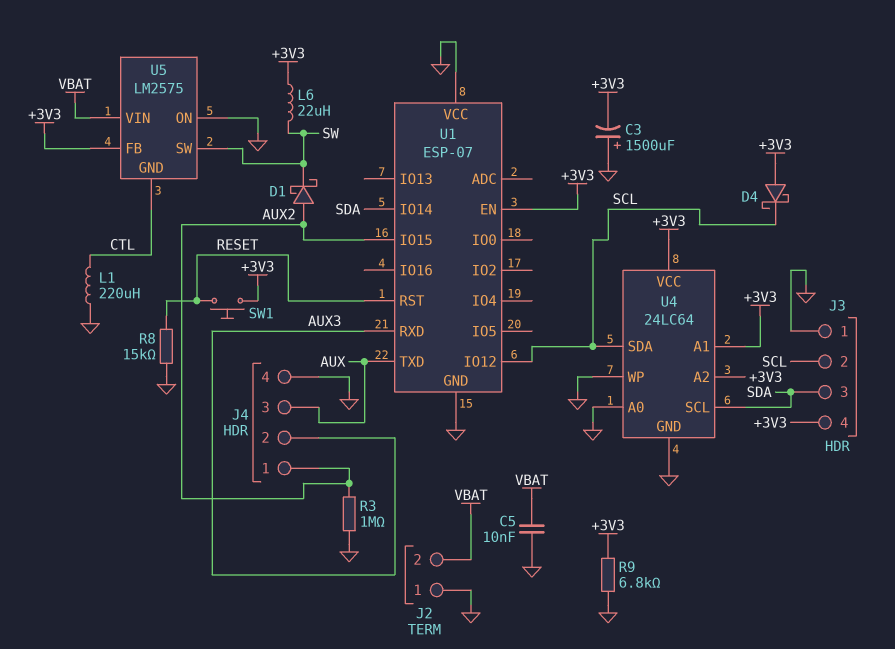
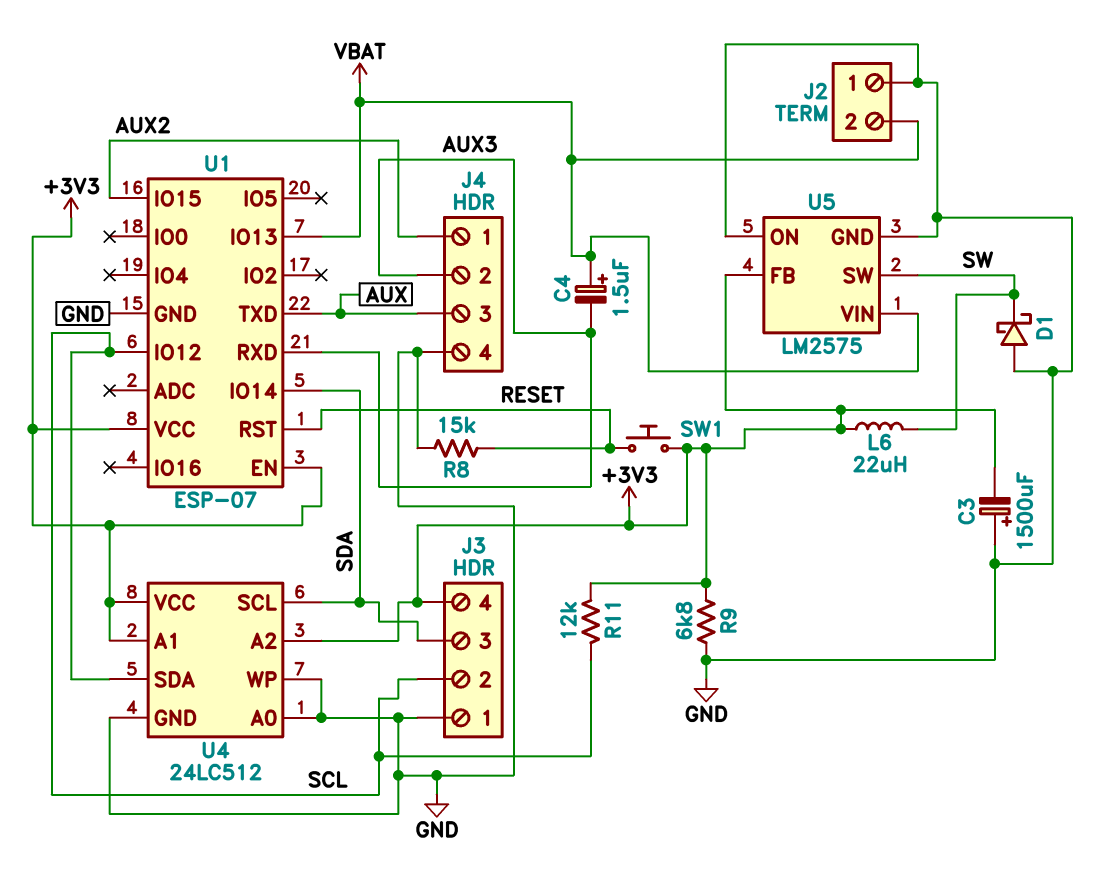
C4: none -> 1.5uF (plus VBAT, minus AUX3)
C5: 10nF (GND, VBAT) -> none
D1: schottky (A AUX2, K SW) -> schottky (A GND, K SW)
D4: schottky (A +3V3, K SCL) -> none
L1: 220uH (CTL, GND) -> none
R3: 1M (AUX2, GND) -> none
R11: none -> 12k (+3V3, SCL)
U1 pin IO13: none -> VBAT
U1 pin VCC: GND -> +3V3
U4: 24LC64 -> 24LC512
U5 pin GND: CTL -> GND

